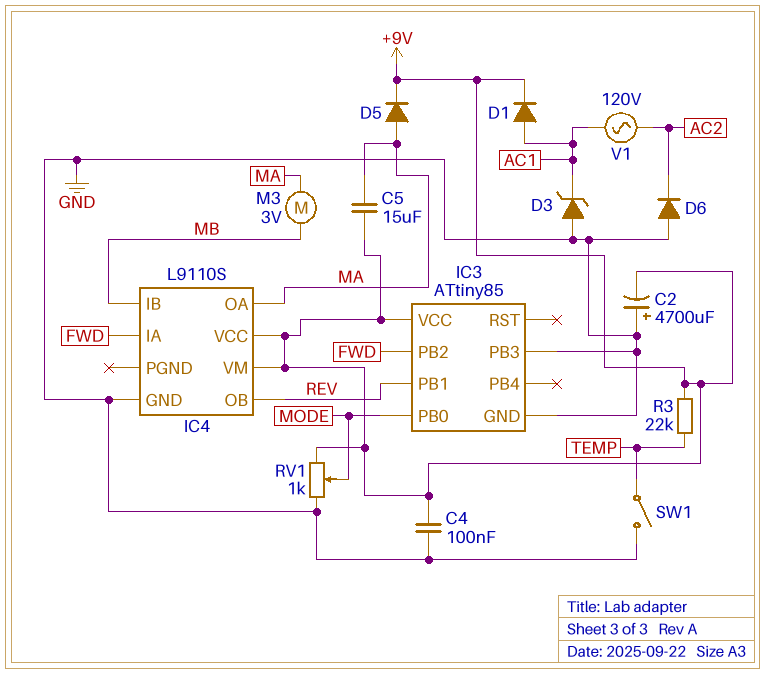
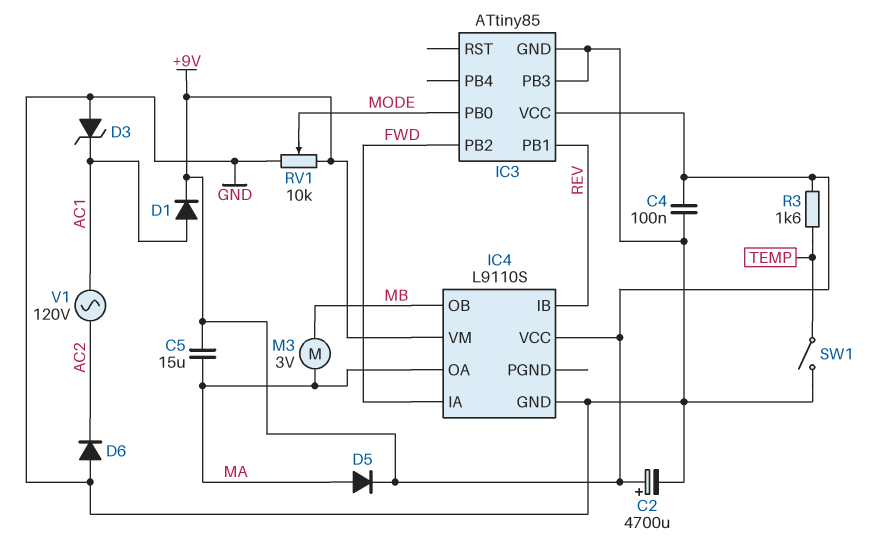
C2: 4700uF (plus GND, minus +9V) -> 4700uF (plus +9V, minus GND)
IC4 pin IB: MB -> REV
IC4 pin OB: REV -> MB
R3: 22k (+9V, TEMP) -> 1.6k (+9V, TEMP)
RV1: 1k (+9V, GND, wiper MODE) -> 10k (+9V, GND, wiper MODE)

